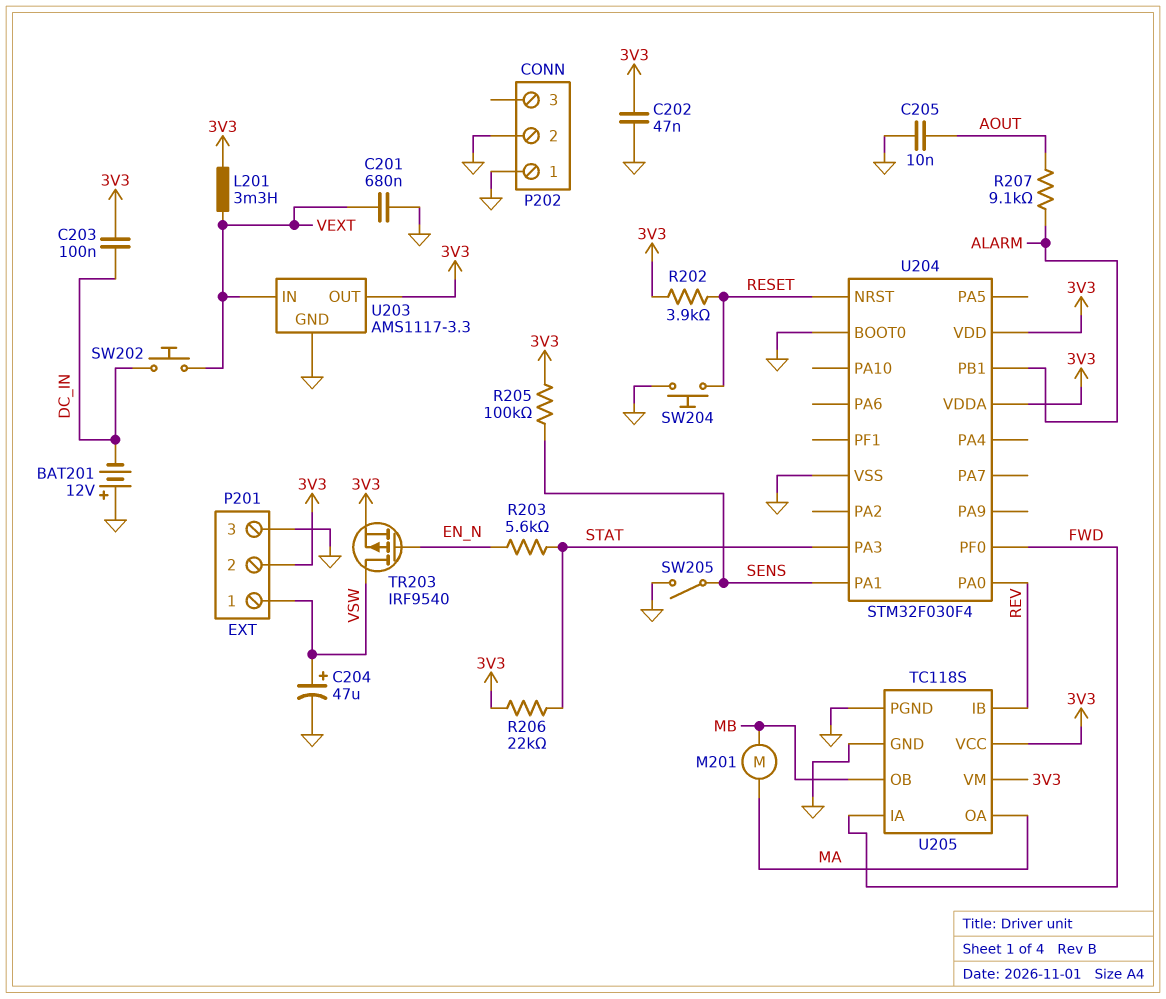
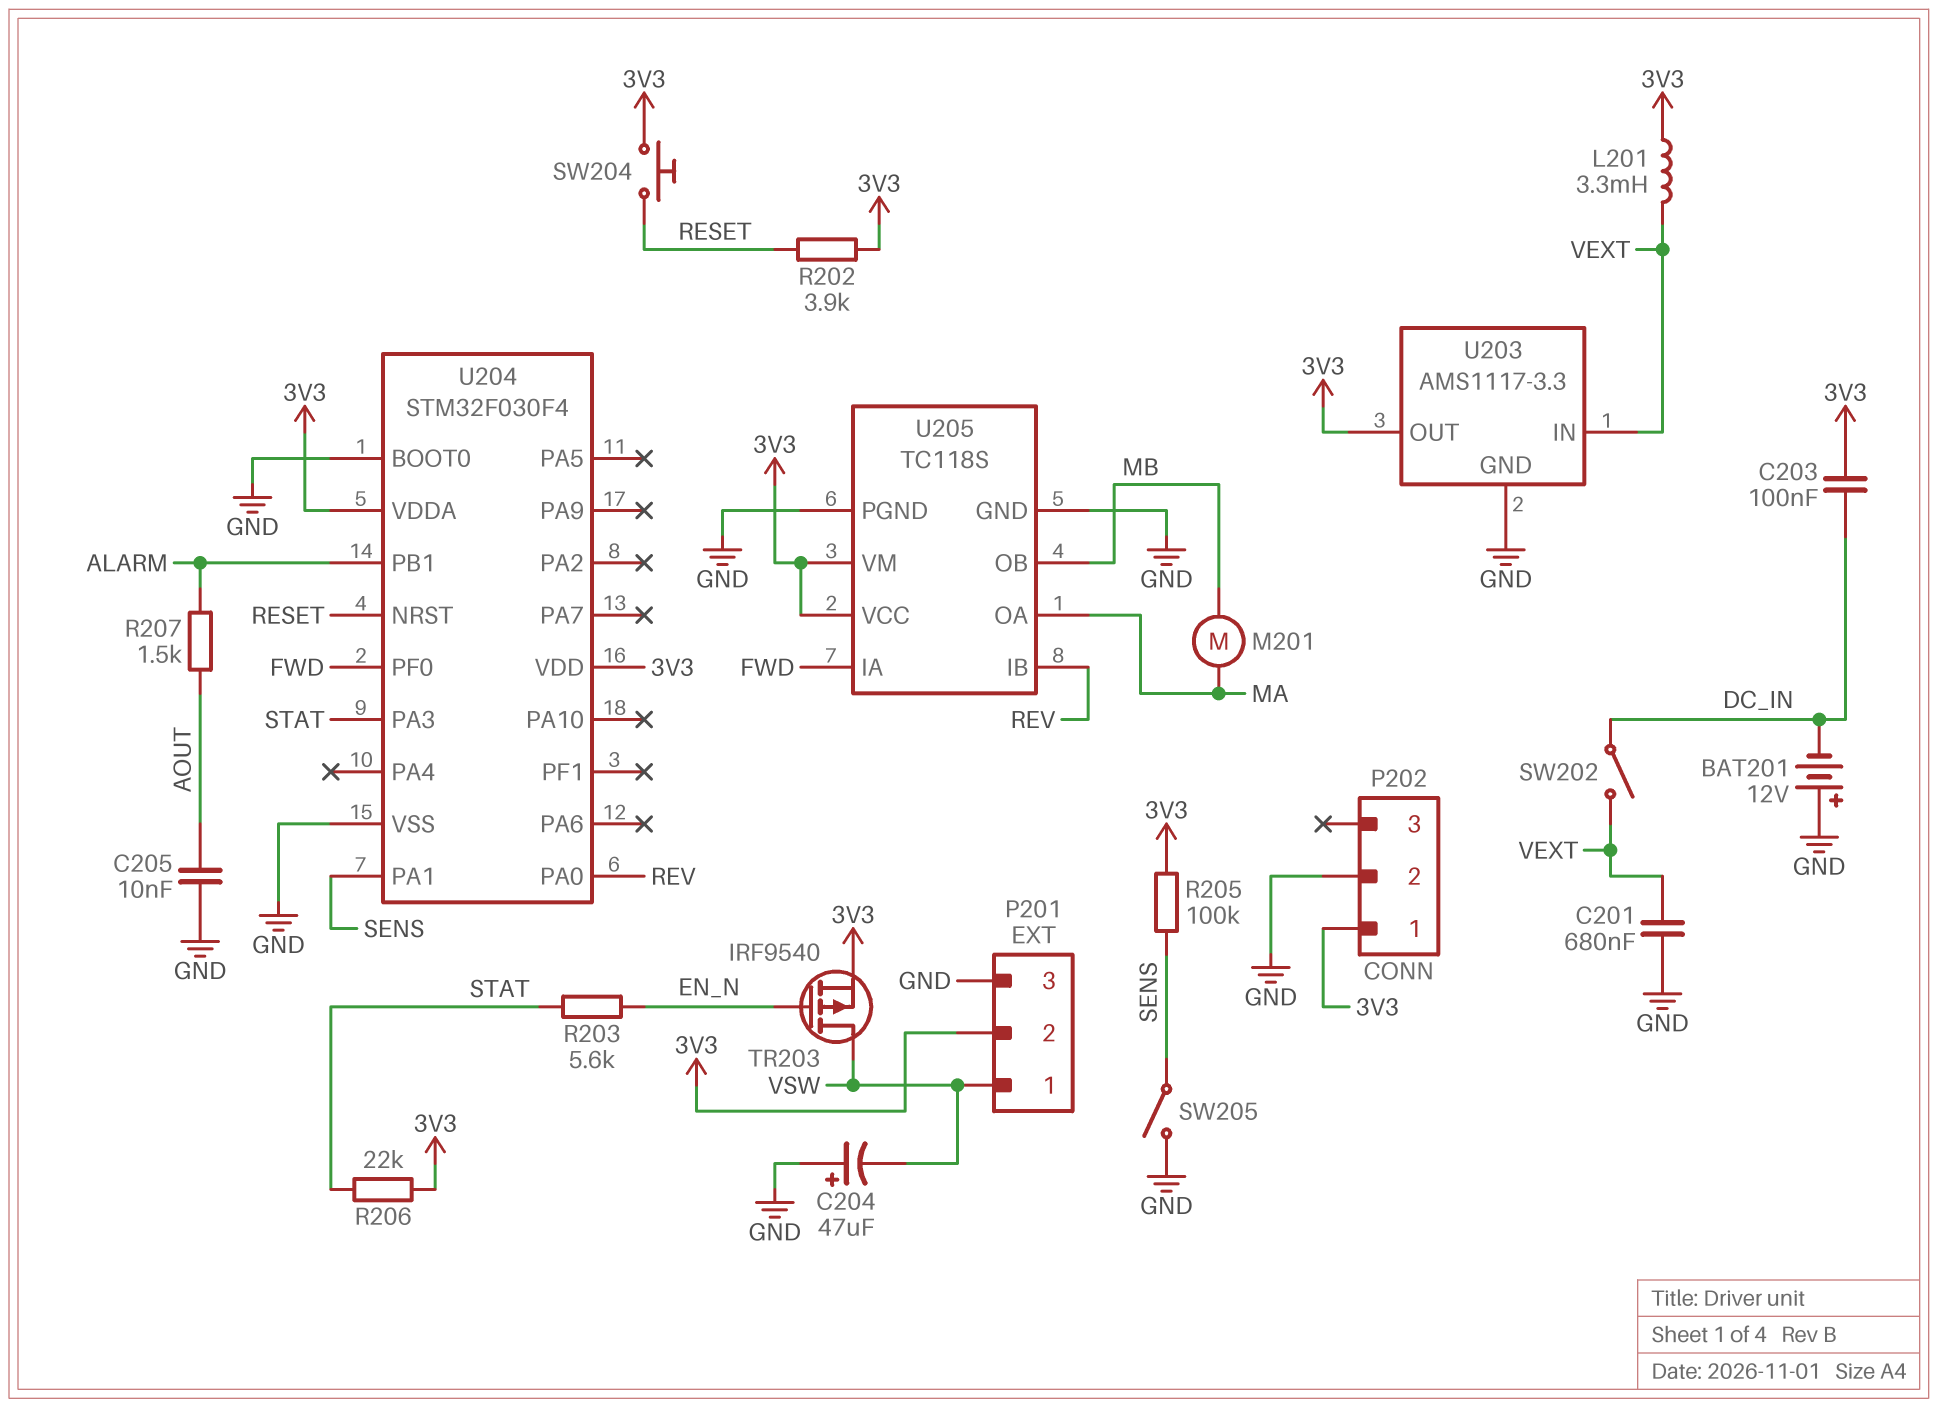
C202: 47nF (3V3, GND) -> none
C204: 47uF (plus VSW, minus GND) -> 47uF (plus GND, minus VSW)
P202 pin 1: GND -> 3V3
R207: 9.1k (ALARM, AOUT) -> 1.5k (ALARM, AOUT)
SW202: button (DC_IN, VEXT) -> switch (DC_IN, VEXT)
SW204: button (GND, RESET) -> button (3V3, RESET)

